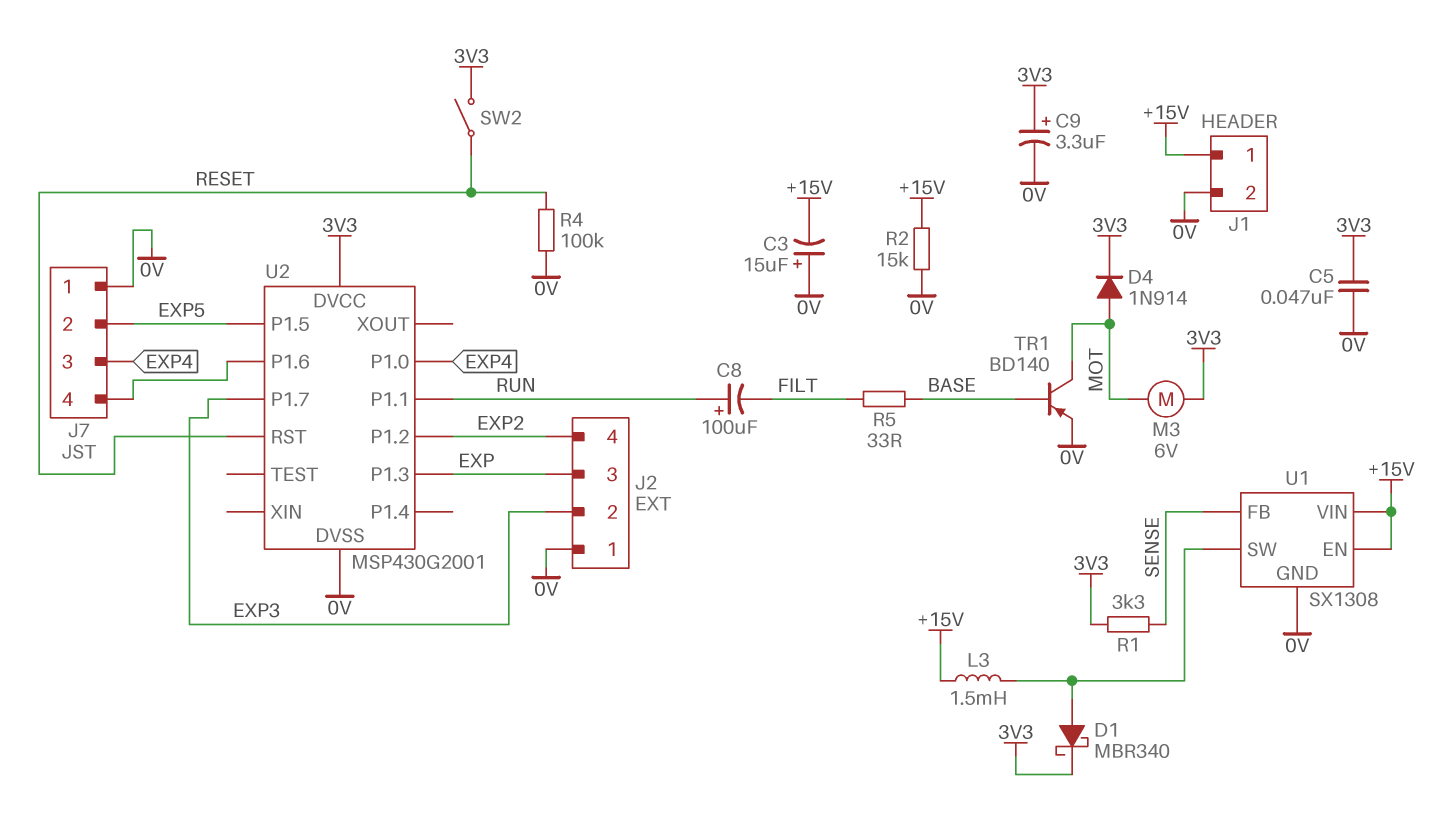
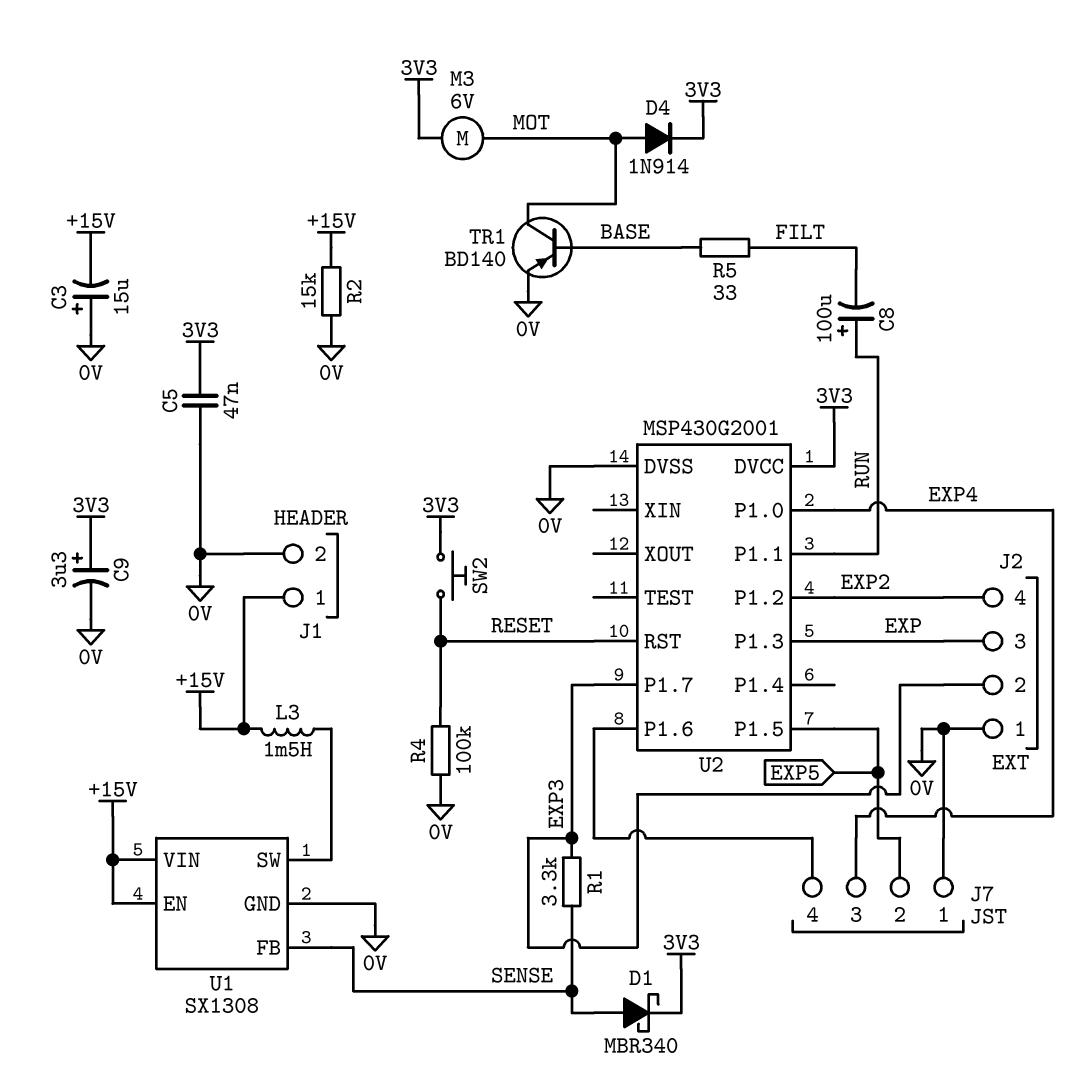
D1: schottky MBR340 (A U1/SW, K 3V3) -> schottky MBR340 (A SENSE, K 3V3)
R1: 3.3k (3V3, SENSE) -> 3.3k (EXP3, SENSE)
SW2: switch (3V3, RESET) -> button (3V3, RESET)

